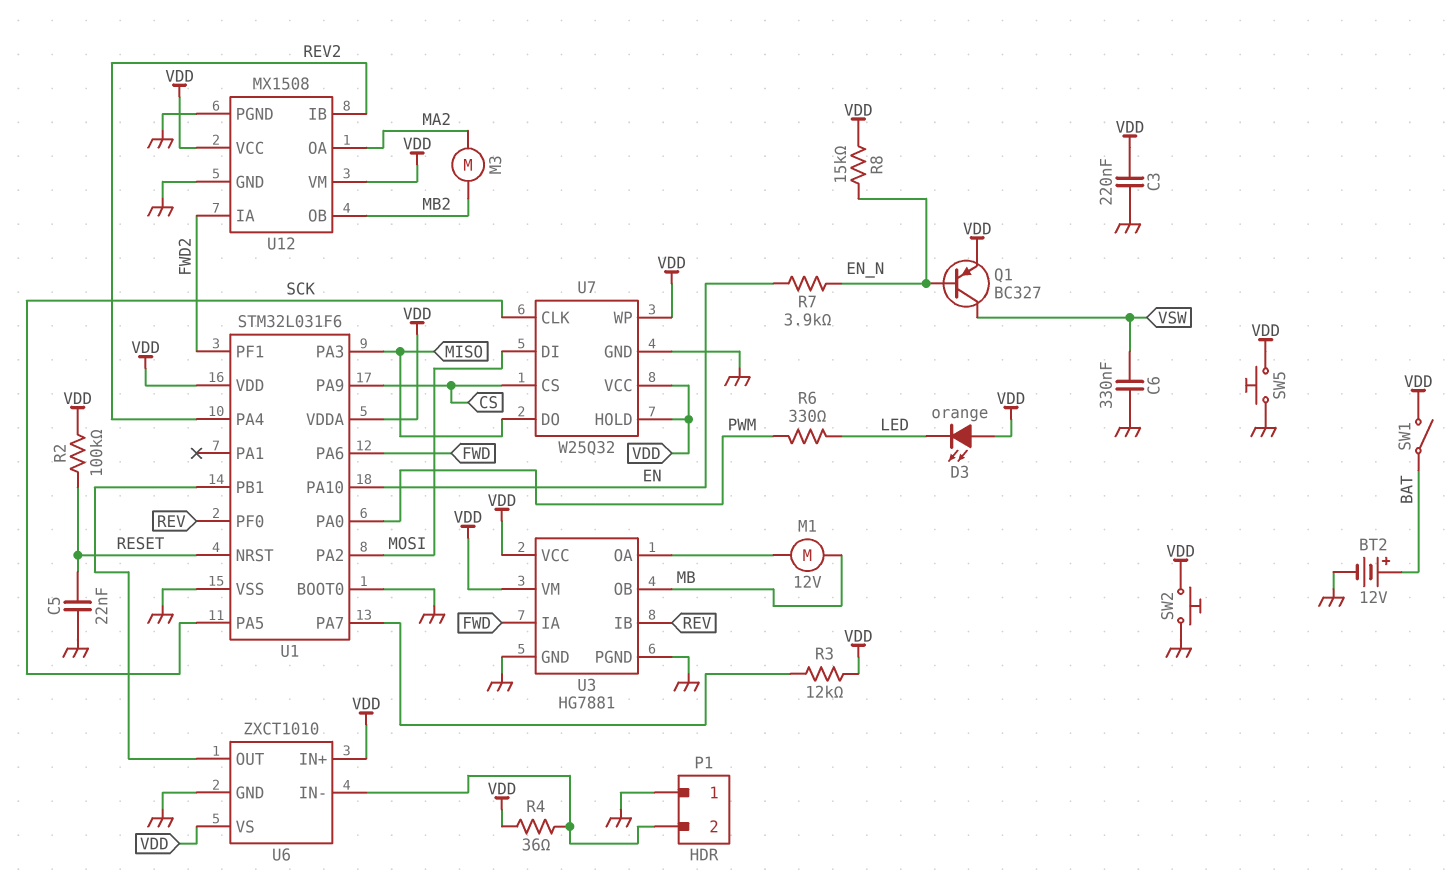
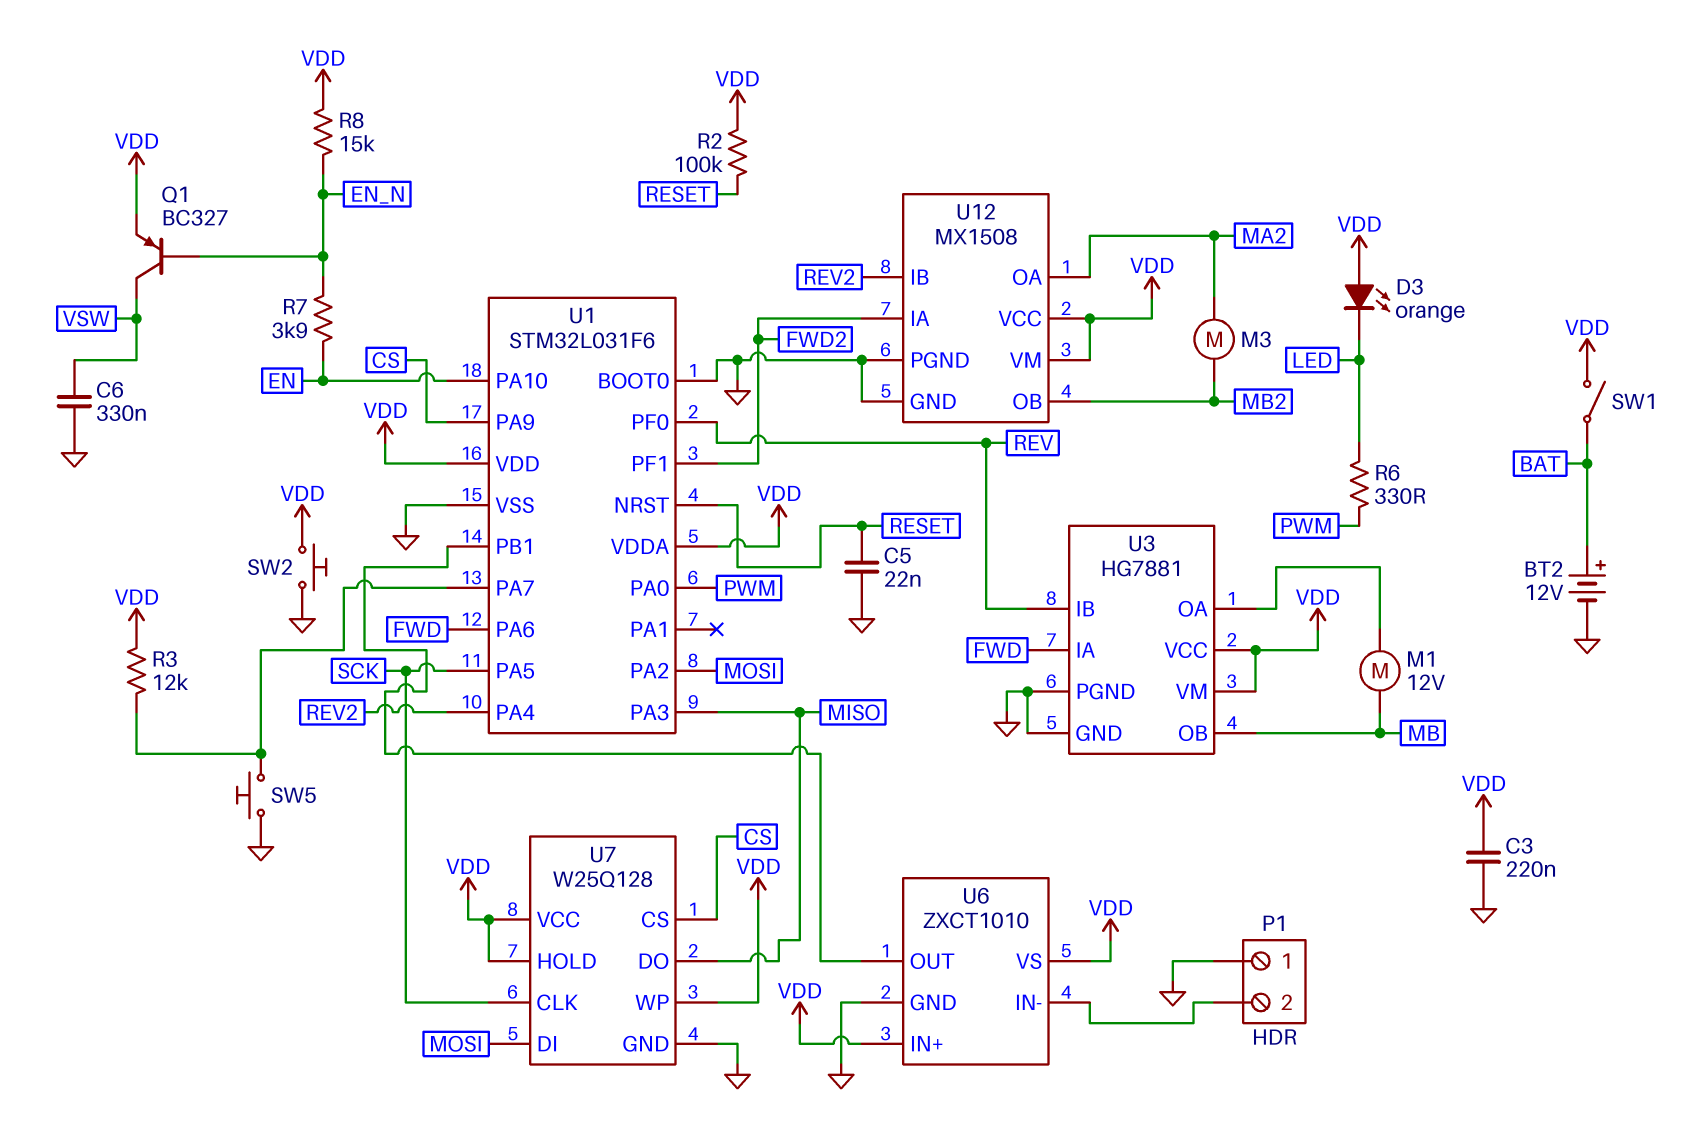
R4: 36 (P1/2, VDD) -> none
SW5: button (GND, VDD) -> button (GND, U1/PA7)
U7: W25Q32 -> W25Q128

